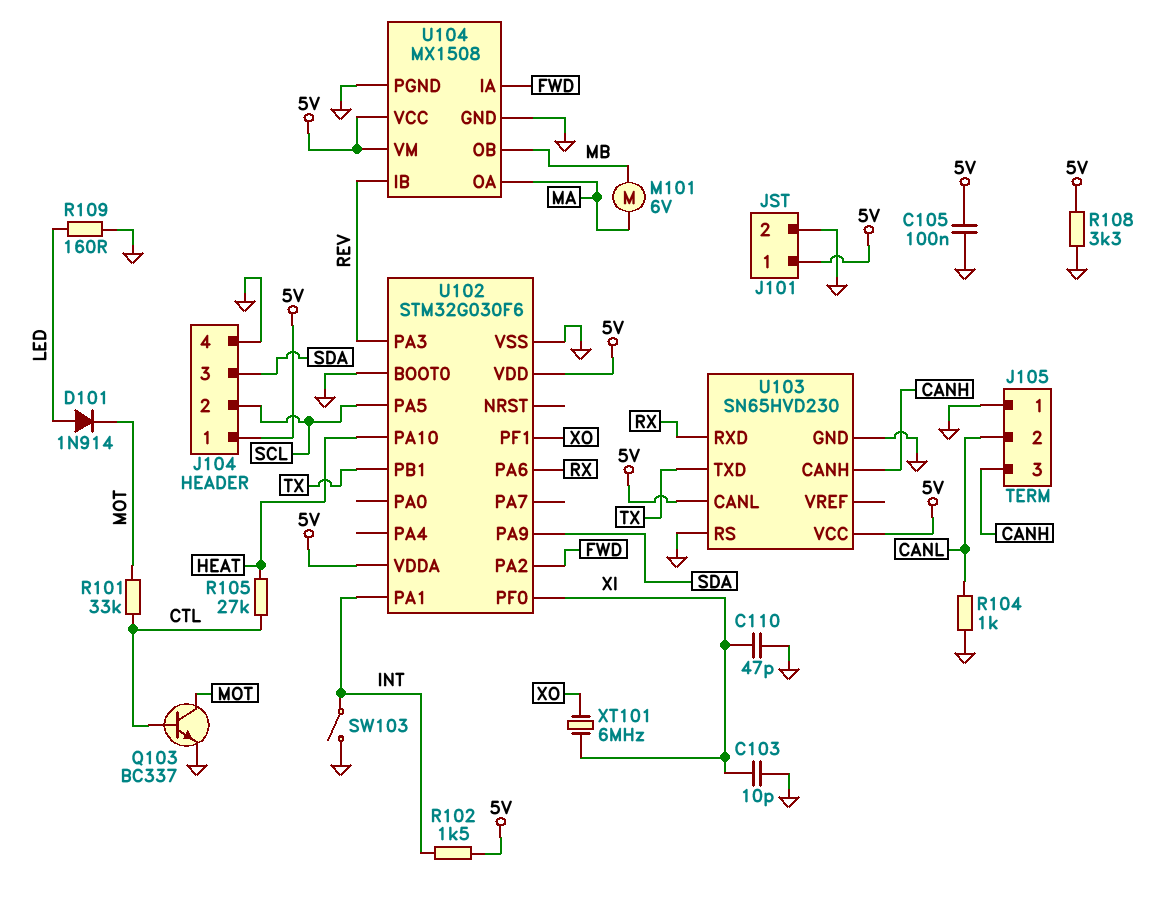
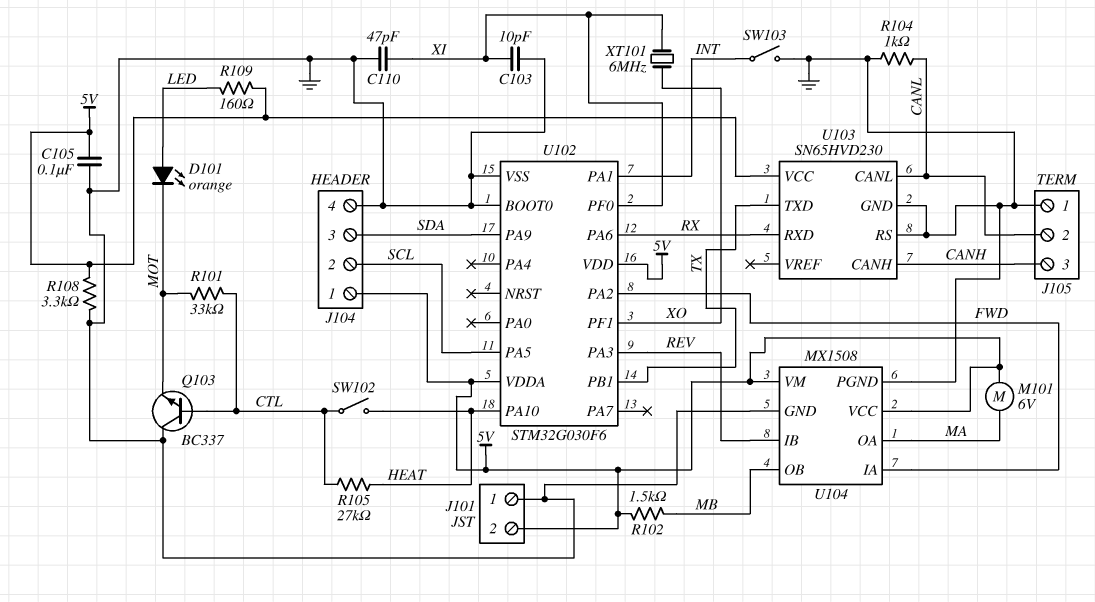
D101: diode 1N914 (A LED, K MOT) -> LED orange (A LED, K MOT)
J101 pin 1: 5V -> GND
J101 pin 2: GND -> 5V
M101: motor 6V (MA, MB) -> motor 6V (5V, MA)
Q103: NPN BC337 (B CTL, C MOT, E GND) -> NPN BC337 (B CTL, C GND, E MOT)
R102: 1.5k (5V, INT) -> 1.5k (5V, MB)
R109: 160 (GND, LED) -> 160 (5V, LED)
SW102: none -> switch (CTL, HEAT)
U103 pin CANL: 5V -> CANL

